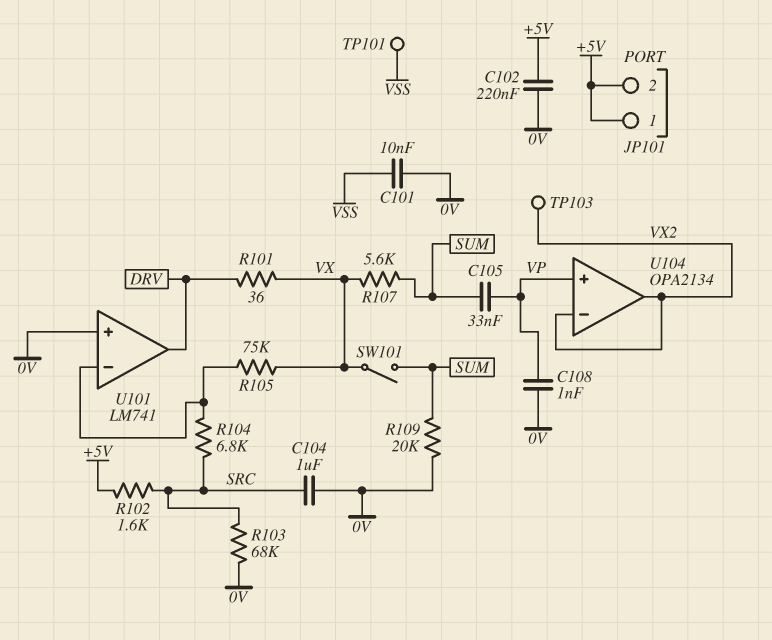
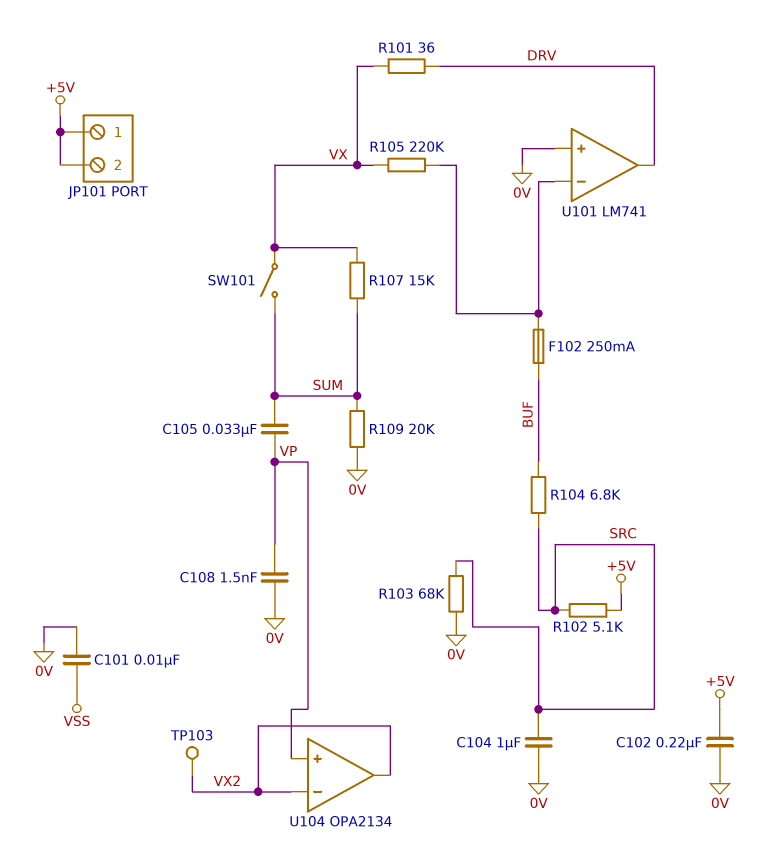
C108: 1nF (0V, VP) -> 1.5nF (0V, VP)
F102: none -> 250mA (BUF, U101/in-)
R102: 1.6k (+5V, SRC) -> 5.1k (+5V, SRC)
R104: 6.8k (SRC, U101/in-) -> 6.8k (BUF, SRC)
R105: 75k (U101/in-, VX) -> 220k (U101/in-, VX)
R107: 5.6k (SUM, VX) -> 15k (SUM, VX)
TP101: test point (VSS) -> none

